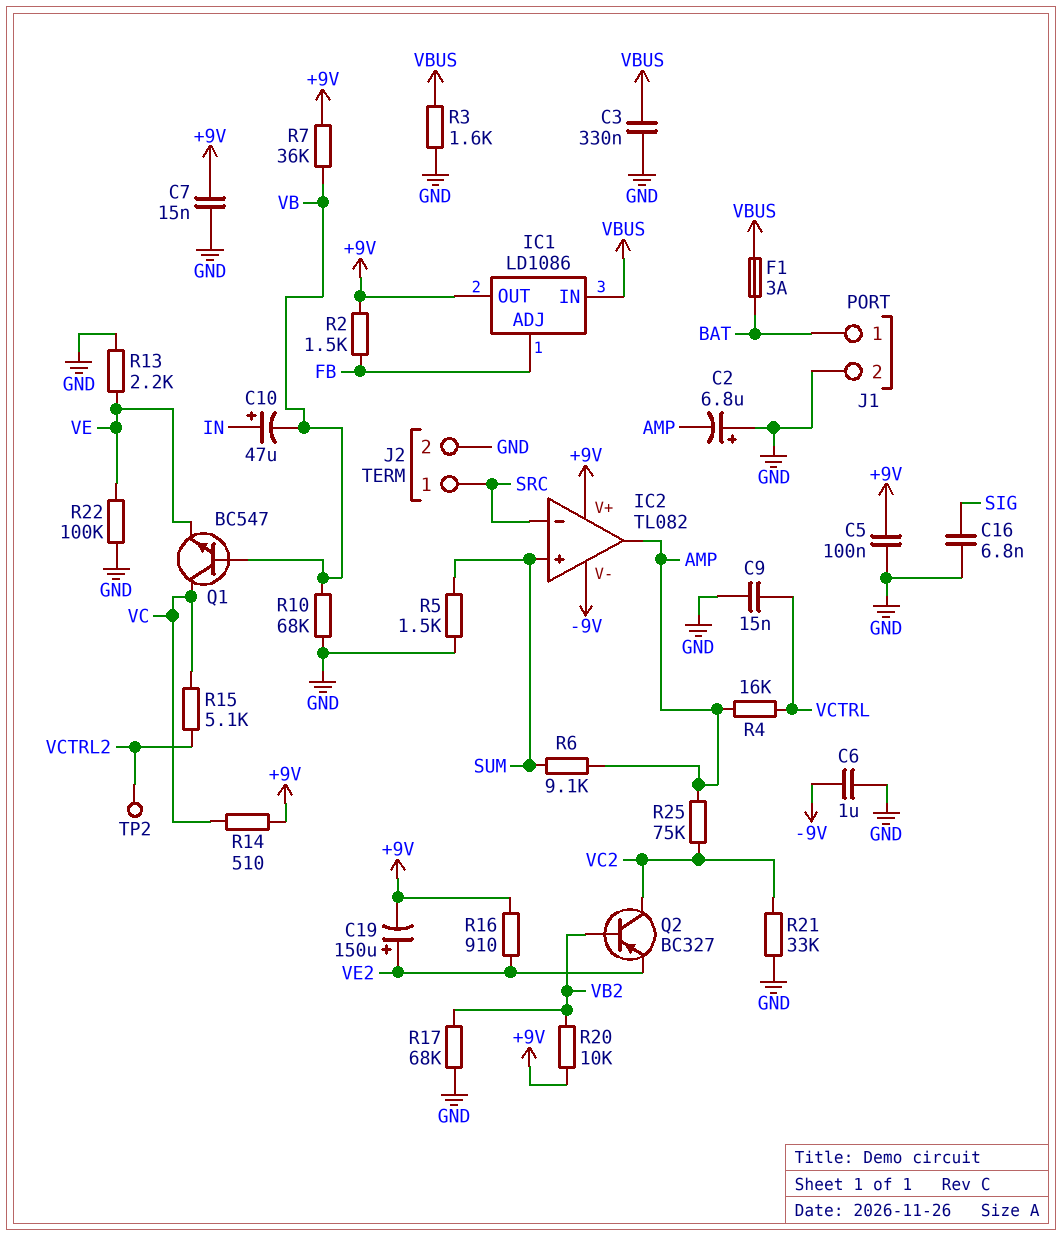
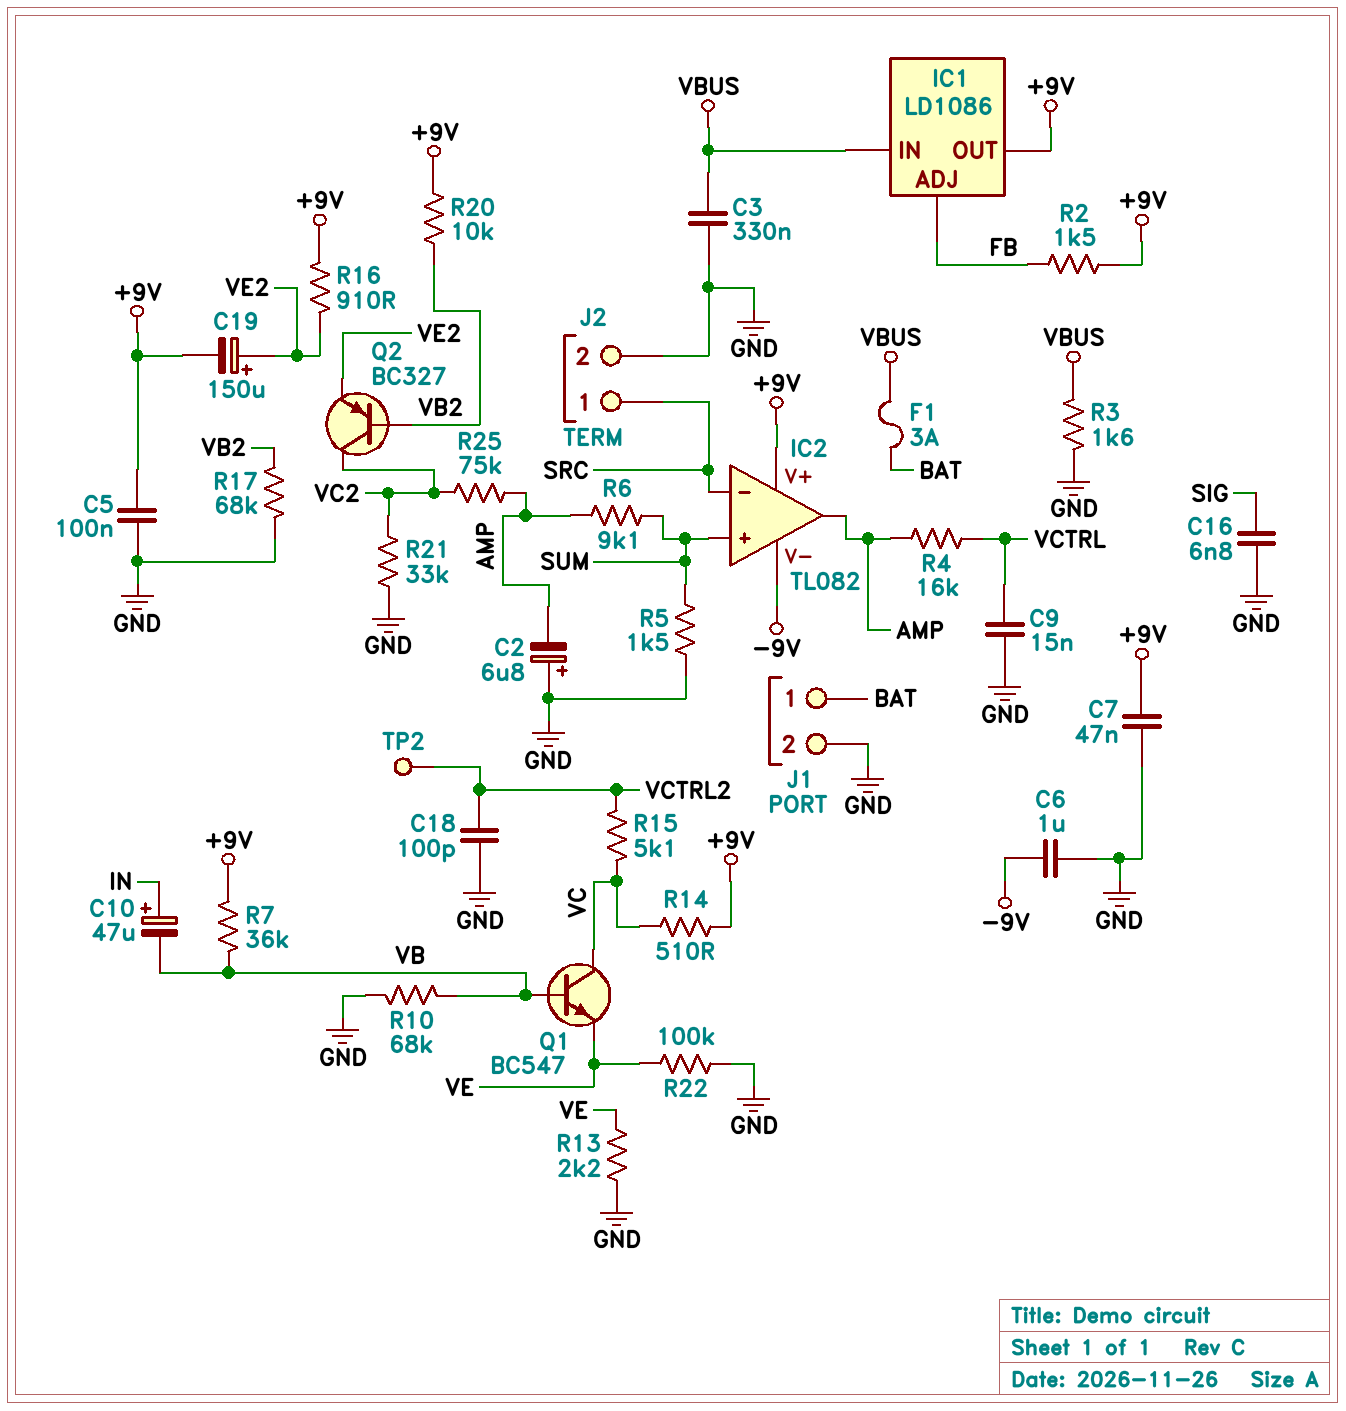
C7: 15nF (+9V, GND) -> 47nF (+9V, GND)
C18: none -> 100pF (GND, VCTRL2)

